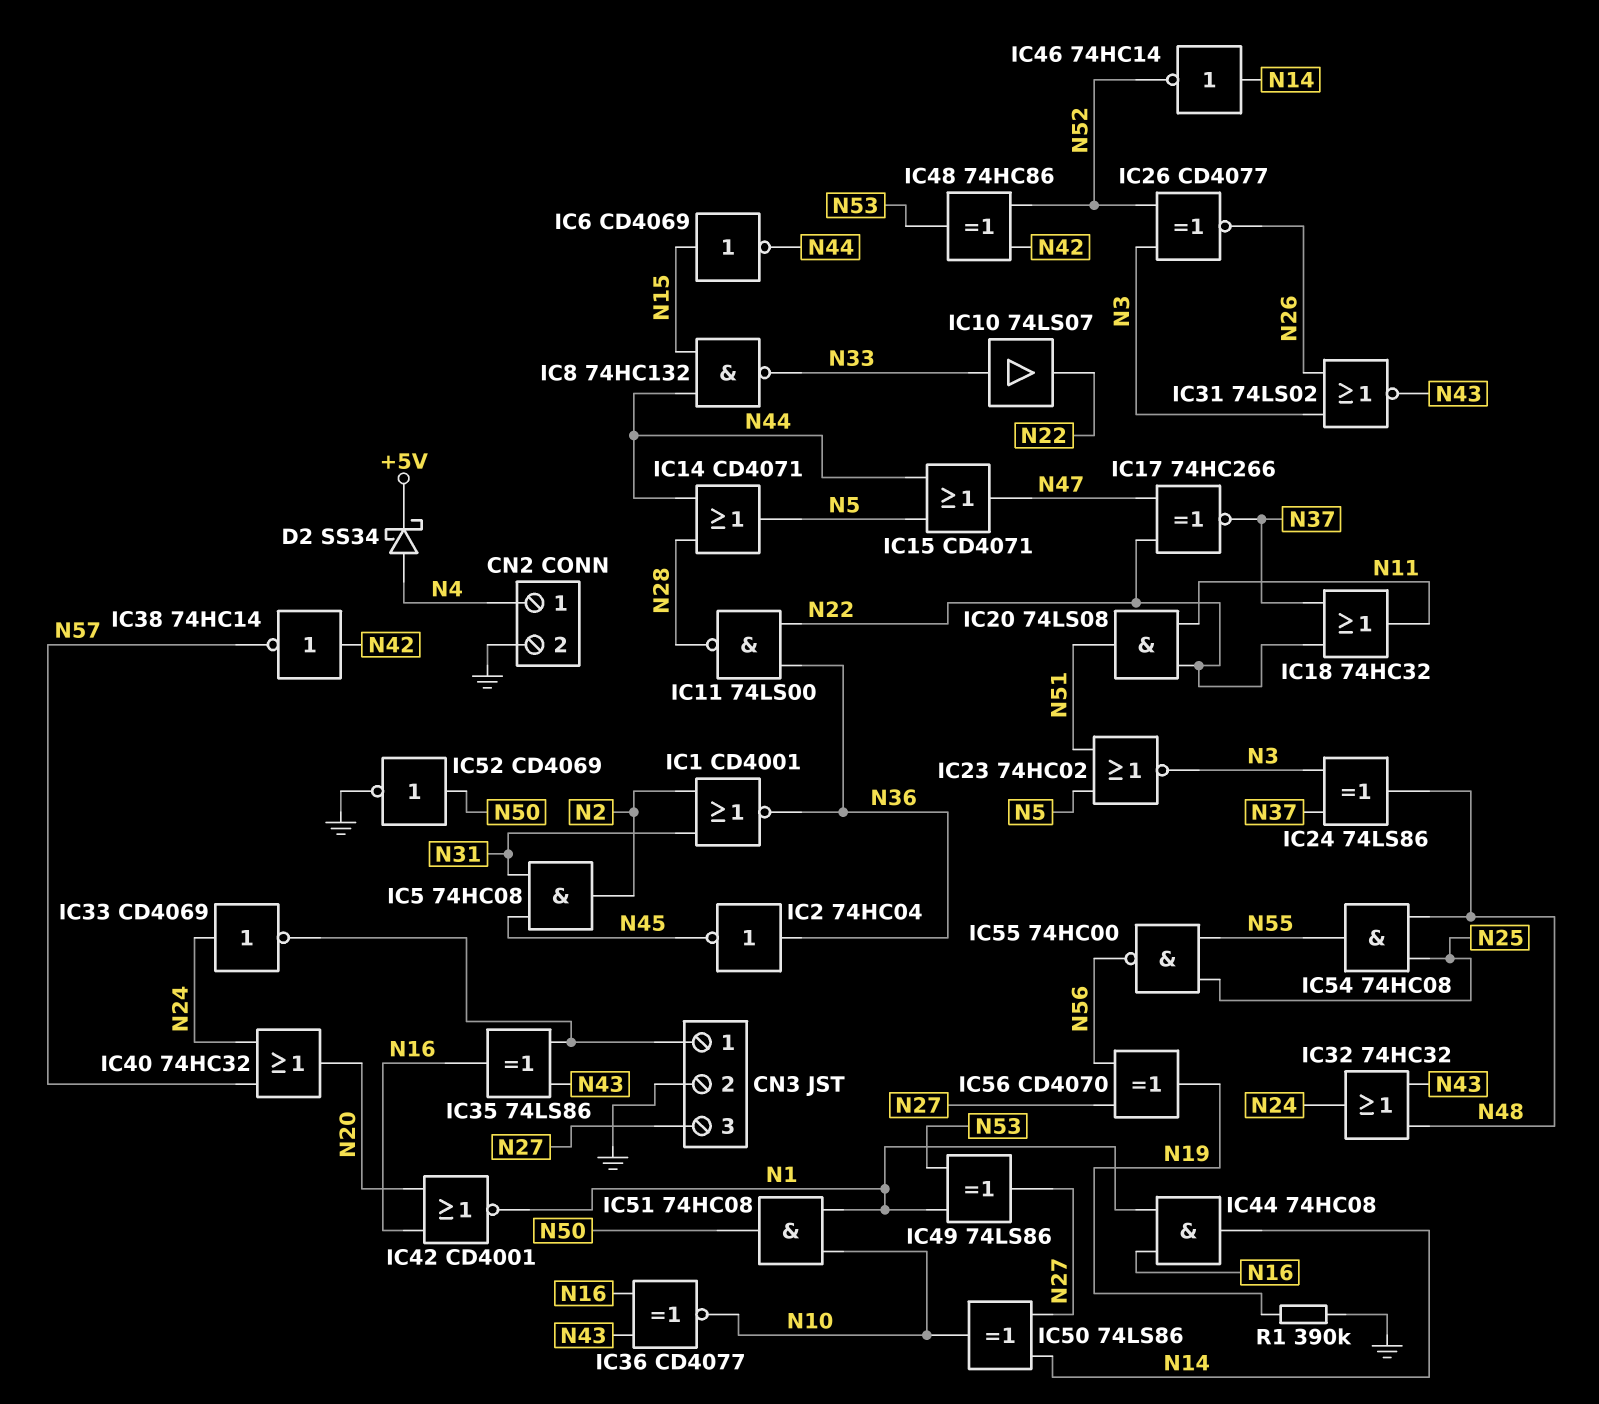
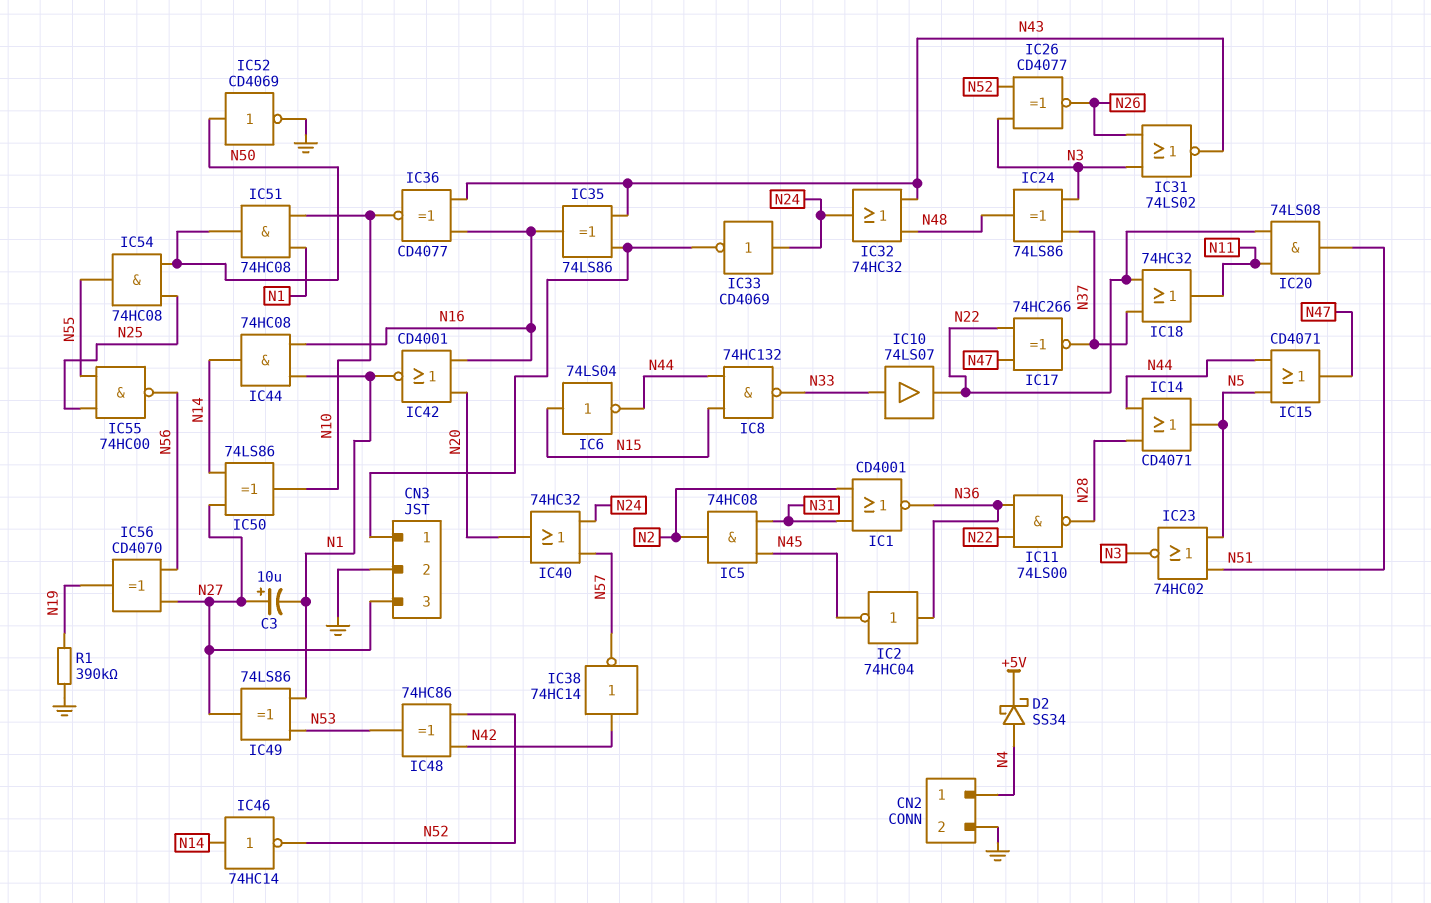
C3: none -> 10uF (plus N27, minus N1)
IC6: NOT CD4069 (in N15, out N44) -> NOT 74LS04 (in N15, out N44)
IC54: AND 74HC08 (in N25, in N48, out N55) -> AND 74HC08 (in N25, in N50, out N55)

